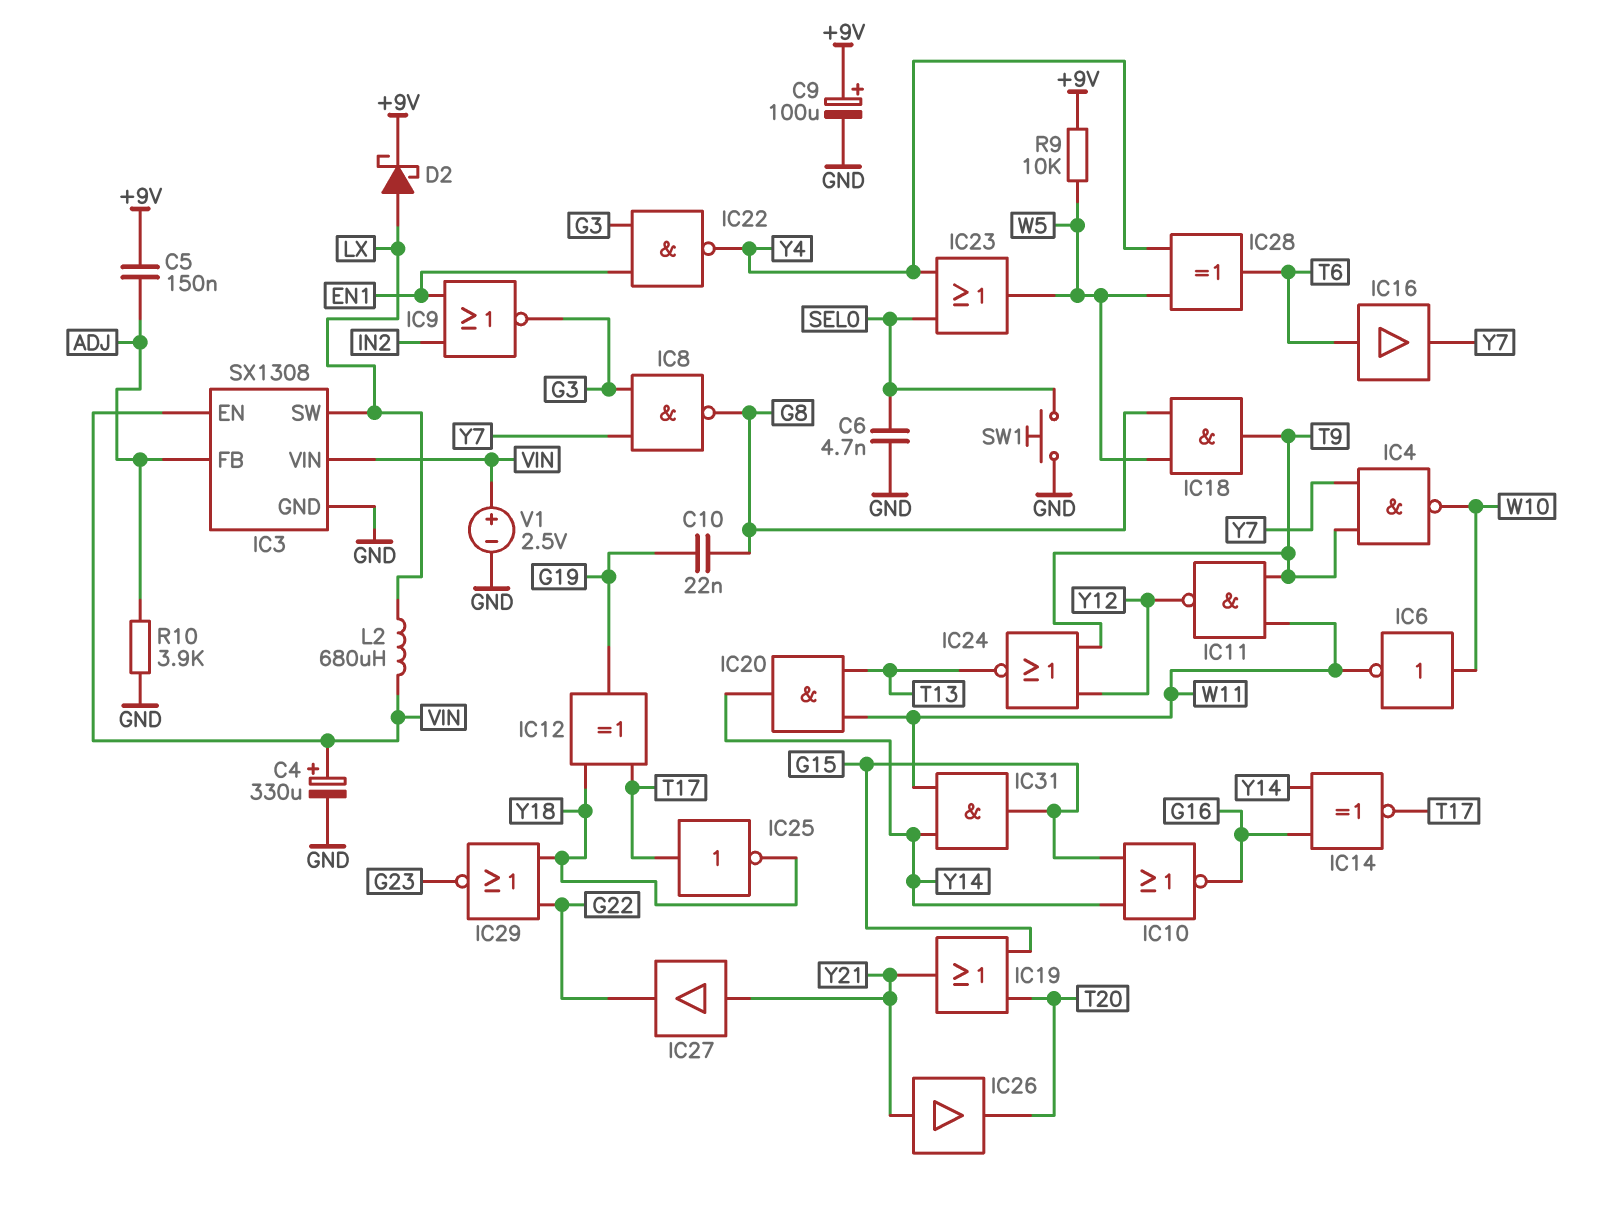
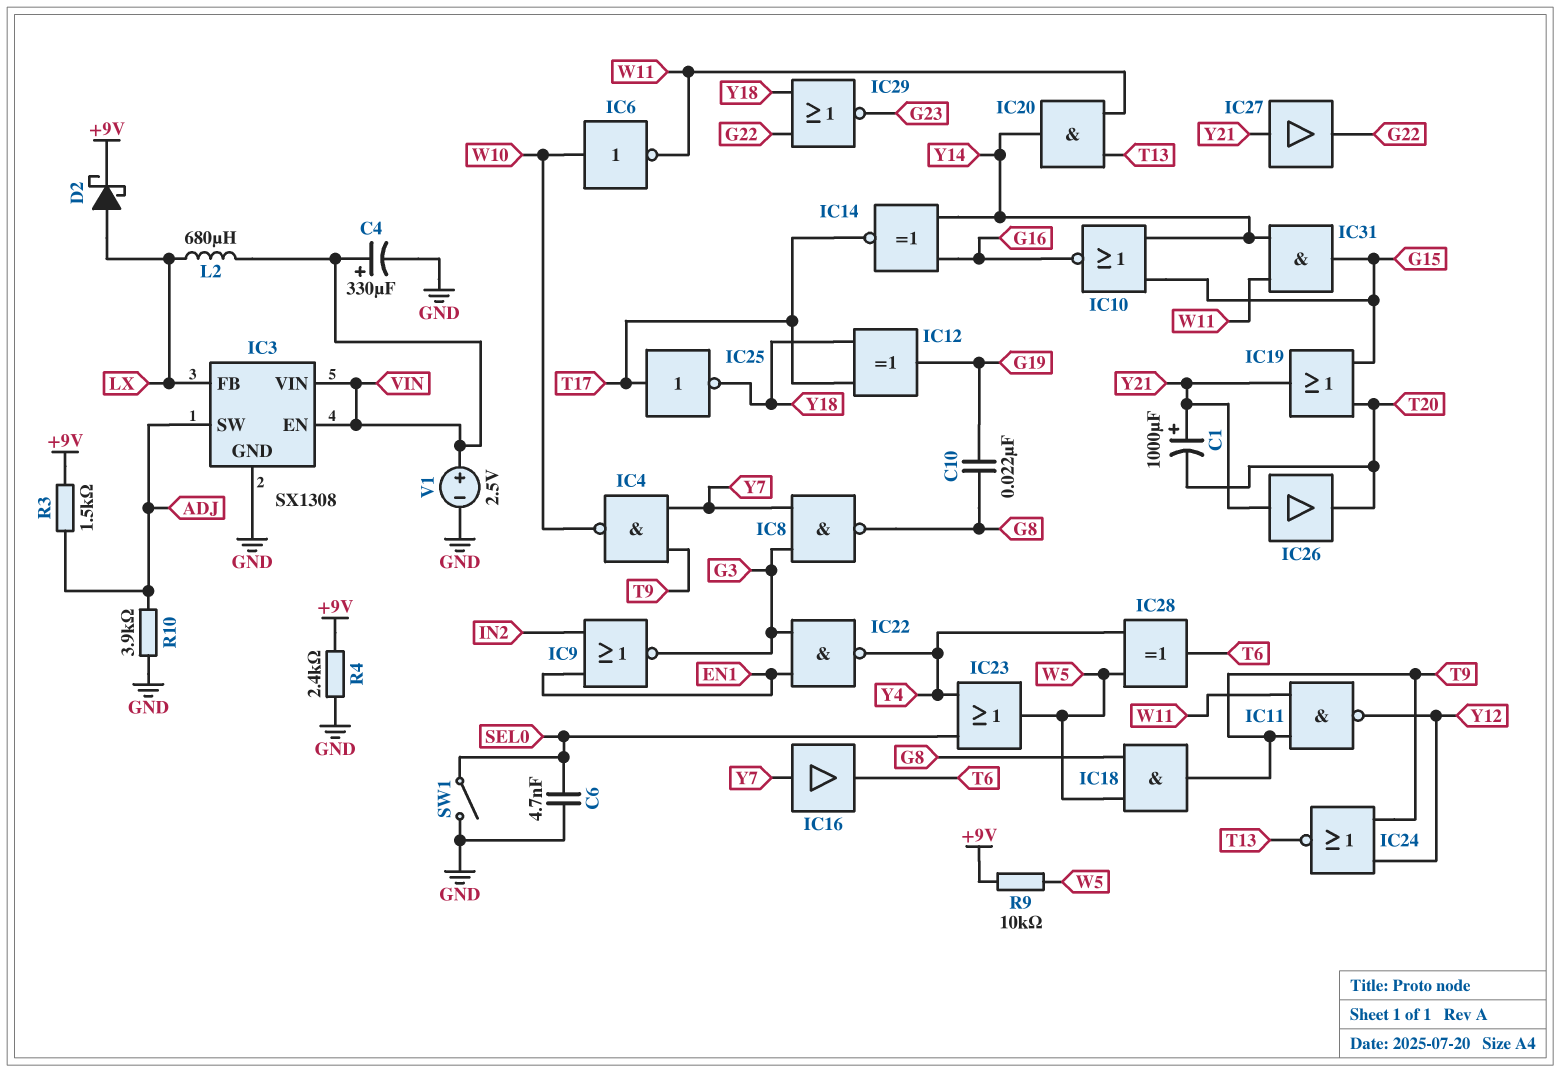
C1: none -> 1000uF (plus Y21, minus T20)
C5: 150nF (+9V, ADJ) -> none
C9: 100uF (plus +9V, minus GND) -> none
IC3 pin FB: ADJ -> LX
IC3 pin SW: LX -> ADJ
IC16: buffer (in T6, out Y7) -> buffer (in Y7, out T6)
R3: none -> 1.5k (+9V, ADJ)
R4: none -> 2.4k (+9V, GND)
SW1: button (GND, SEL0) -> switch (GND, SEL0)

